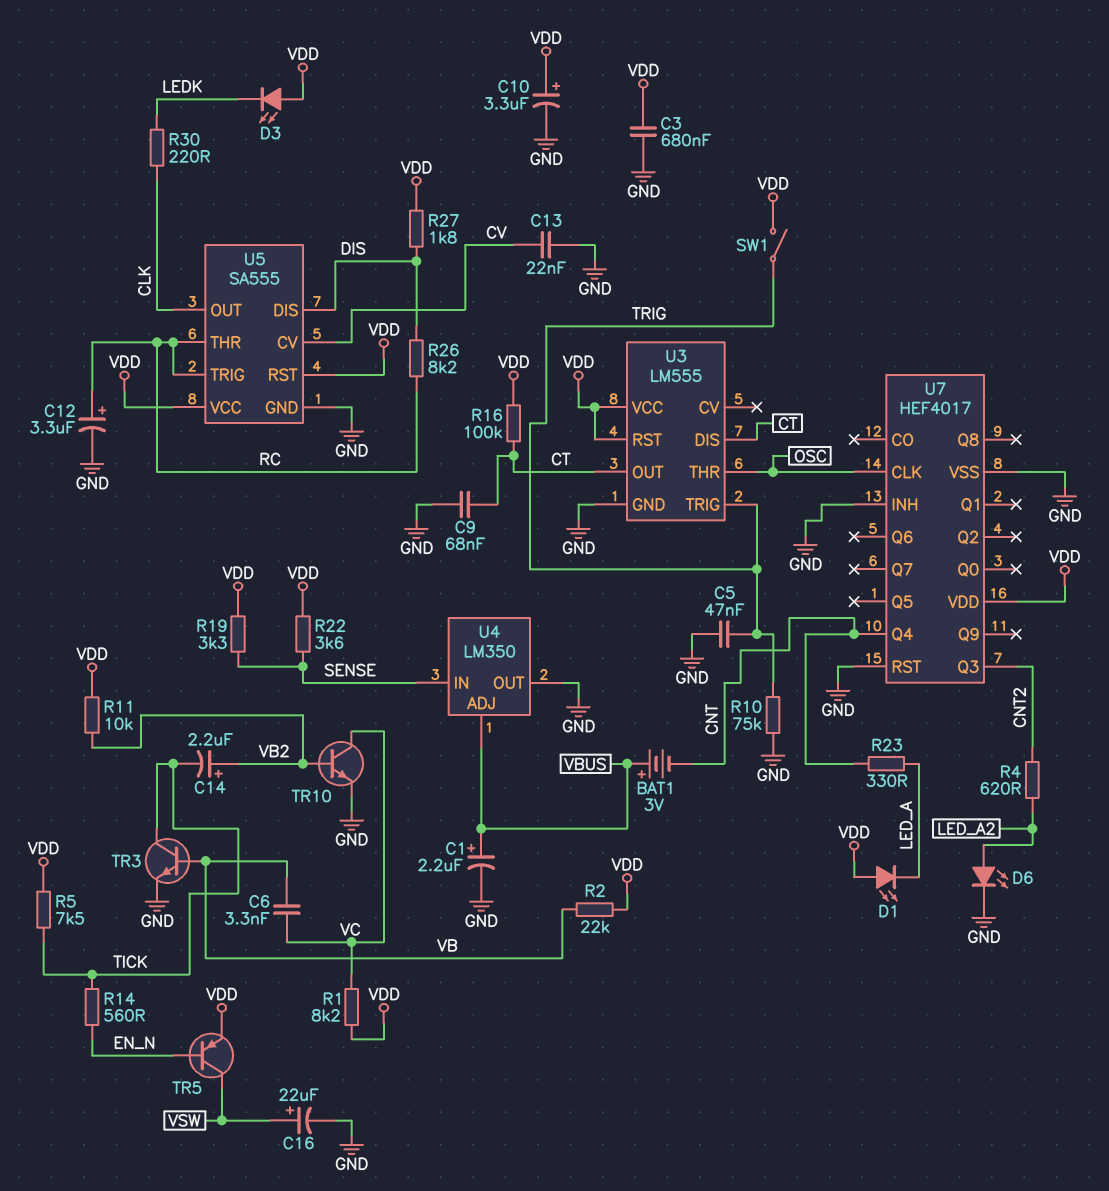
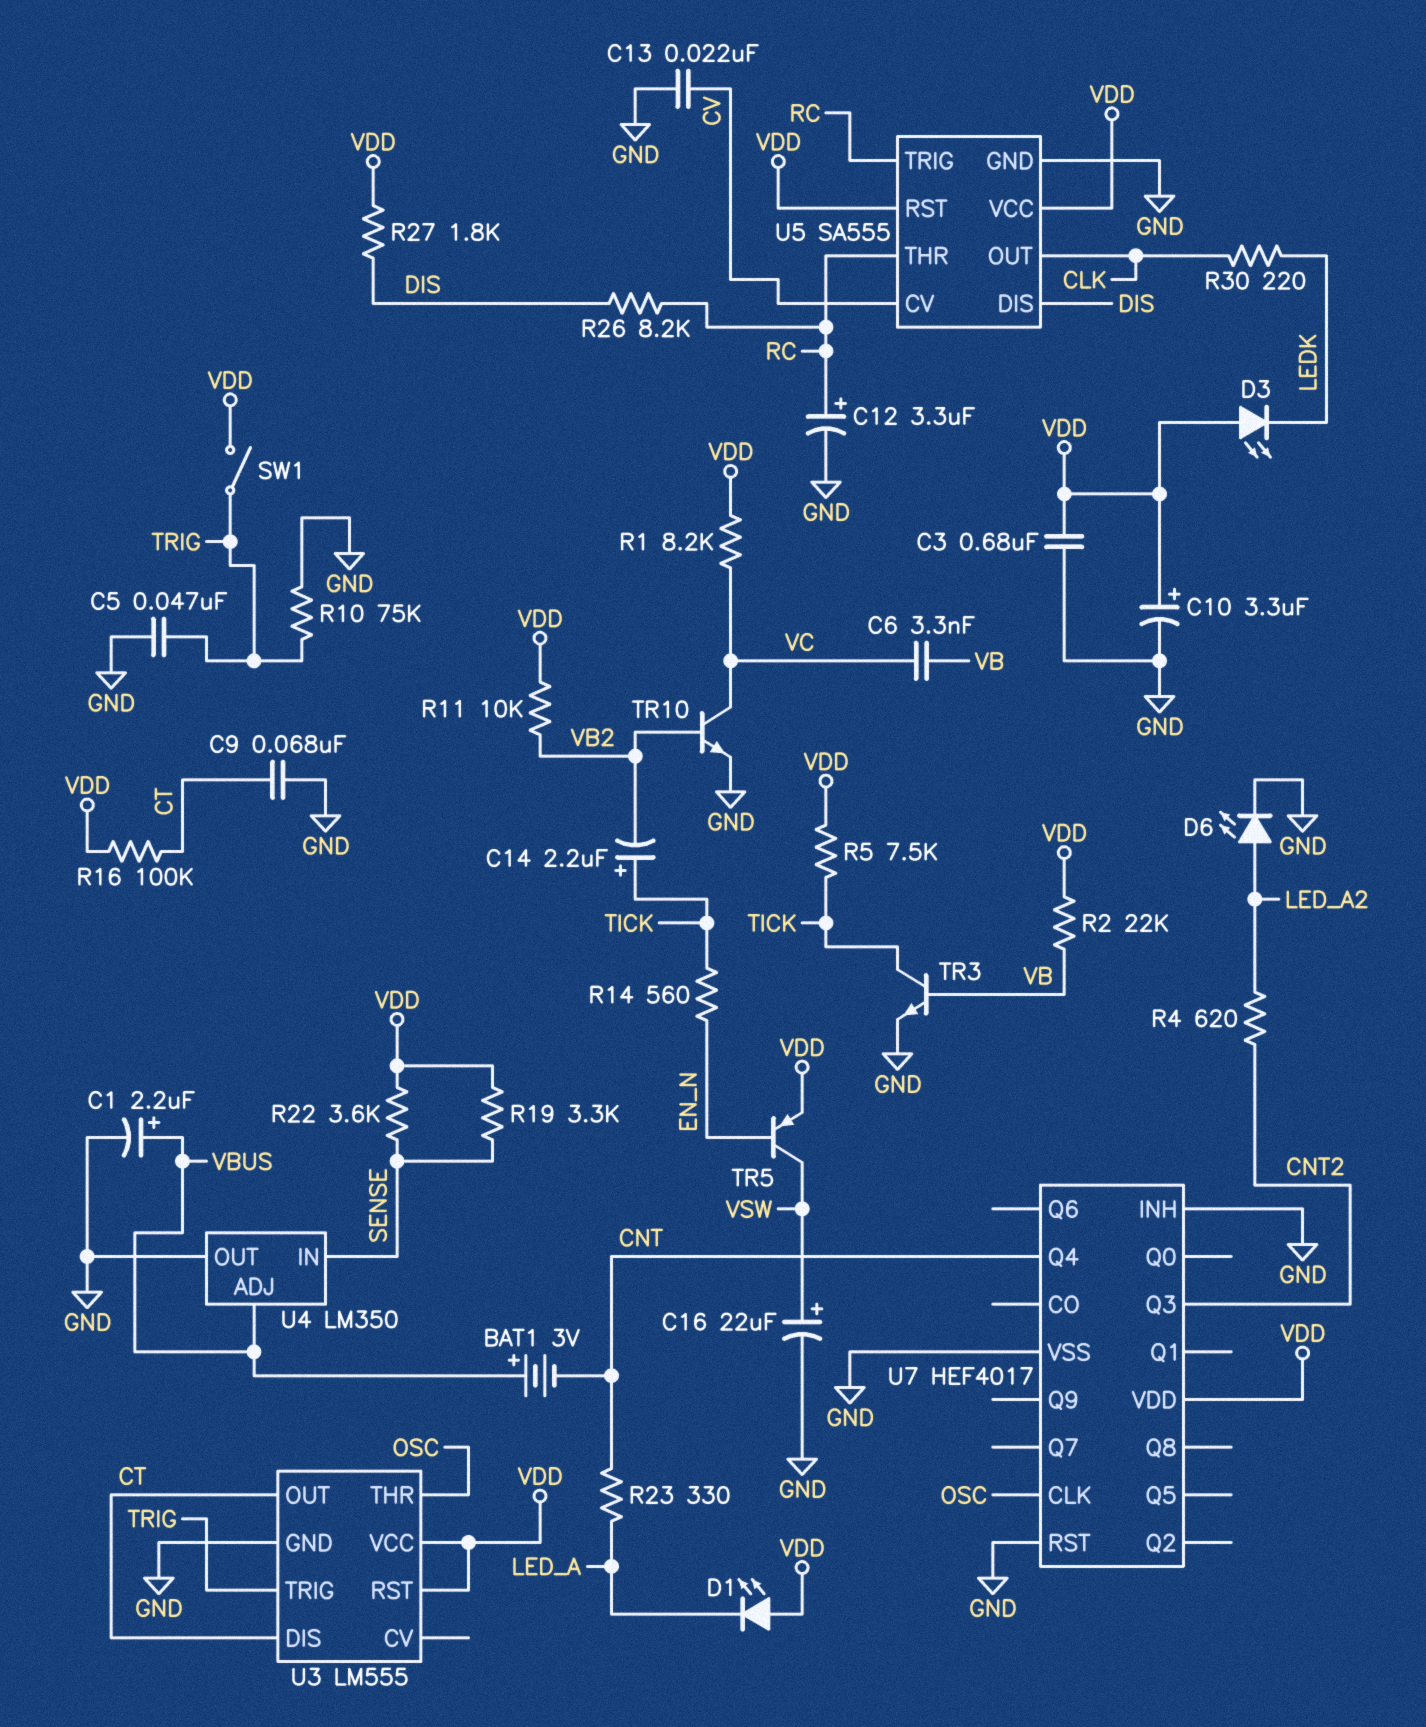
C14: 2.2uF (plus VB2, minus TICK) -> 2.2uF (plus TICK, minus VB2)

